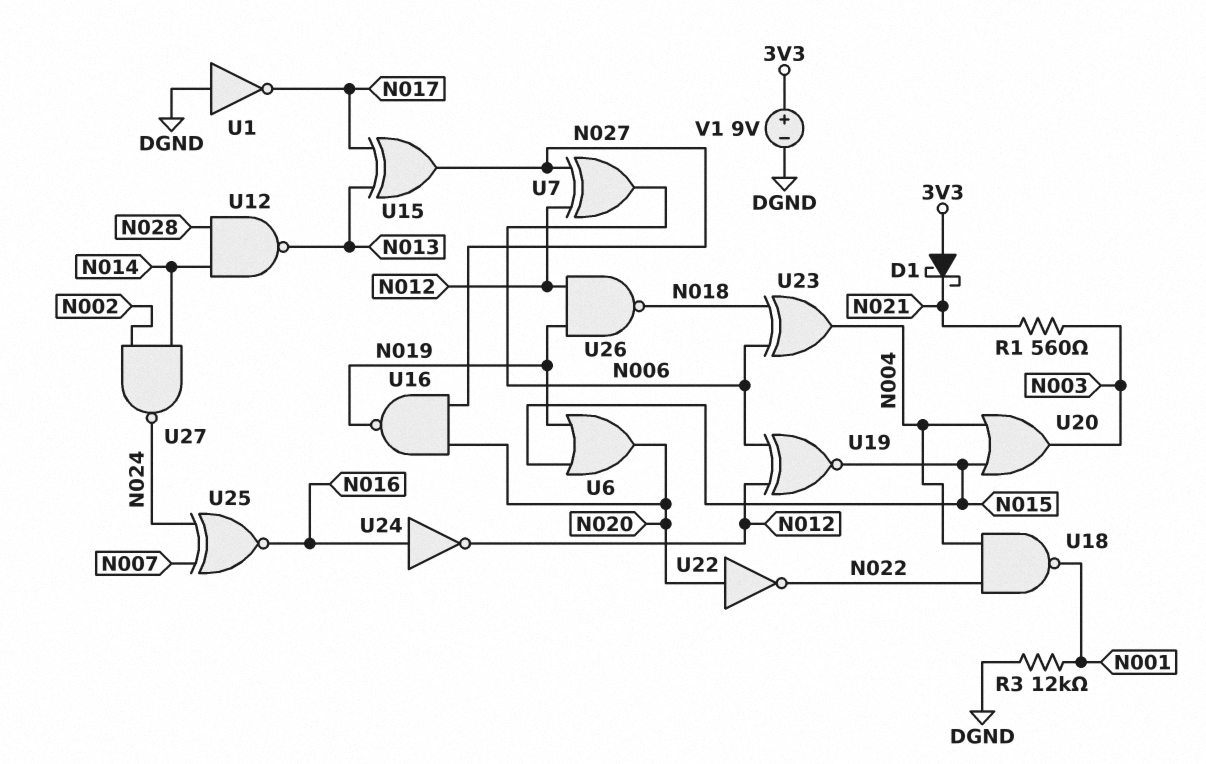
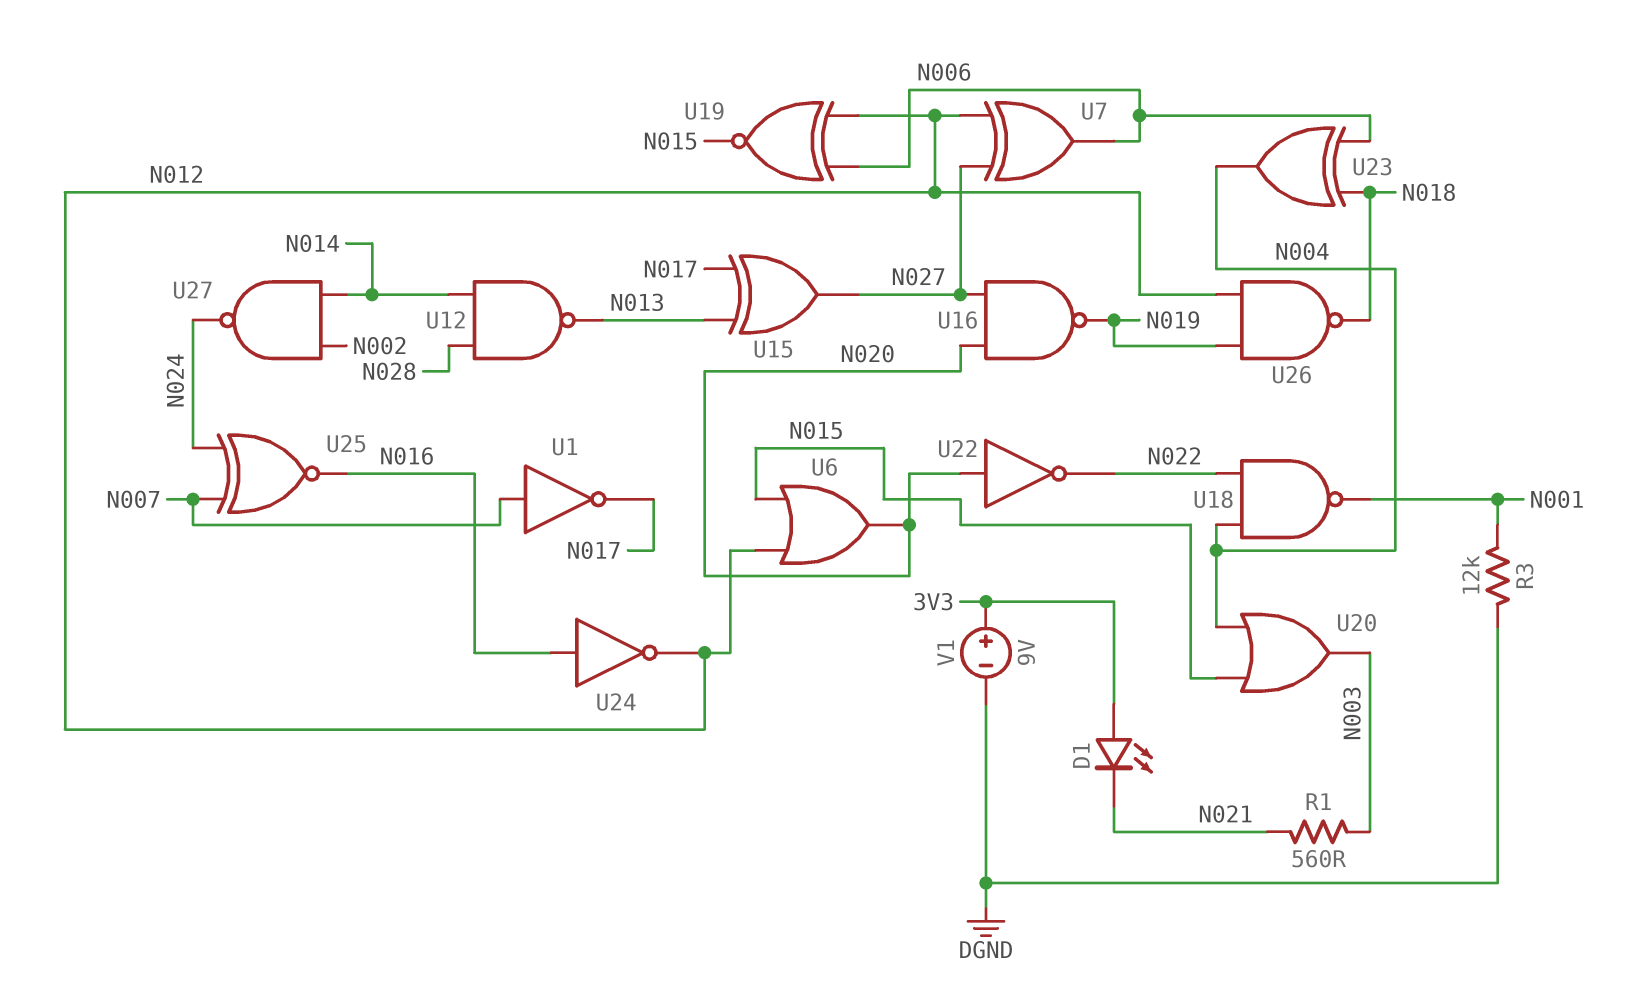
D1: schottky (A 3V3, K N021) -> LED (A 3V3, K N021)
U1: NOT (in DGND, out N017) -> NOT (in N007, out N017)
U6: OR (in N015, in N019, out N020) -> OR (in N012, in N015, out N020)

